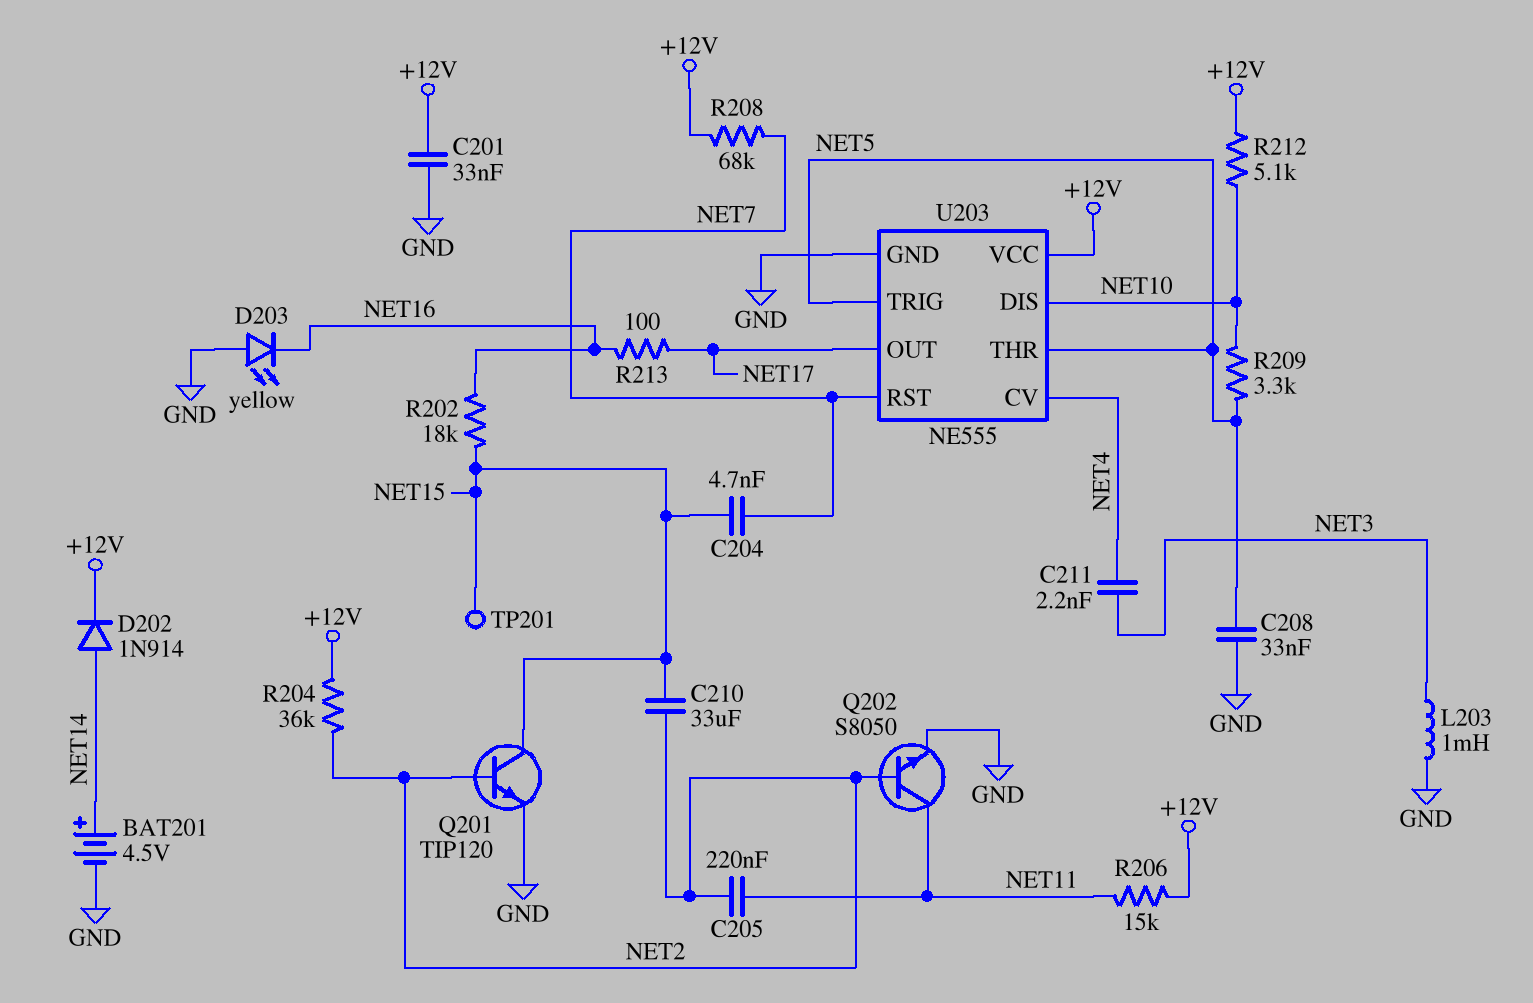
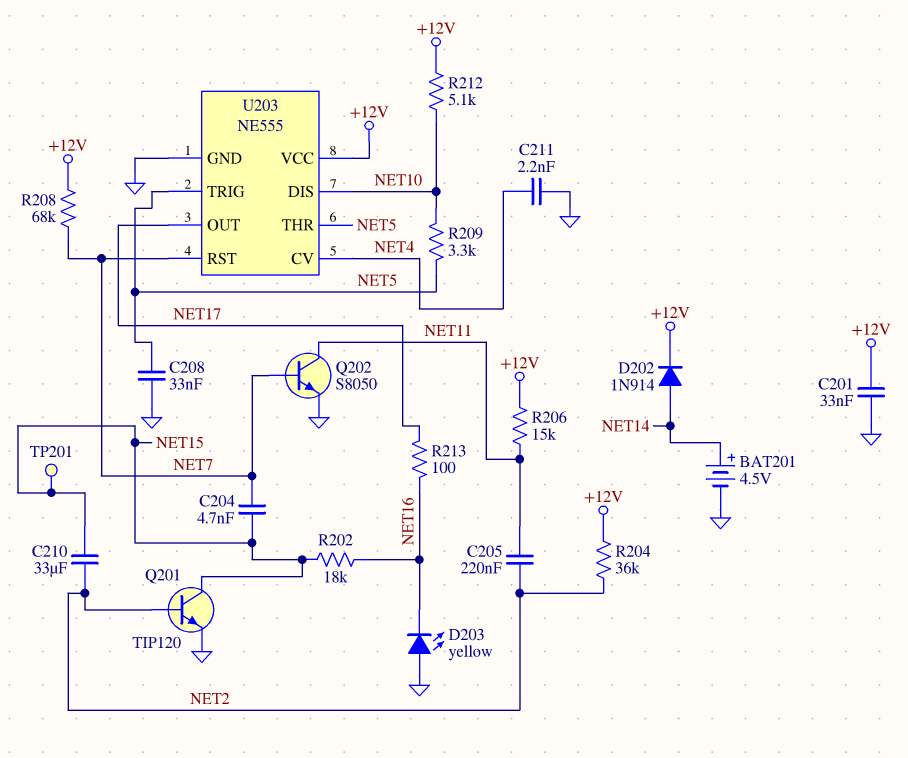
C211: 2.2nF (NET3, NET4) -> 2.2nF (GND, NET4)
L203: 1mH (GND, NET3) -> none
Q202: NPN S8050 (B NET2, C NET11, E GND) -> NPN S8050 (B NET7, C NET11, E GND)

